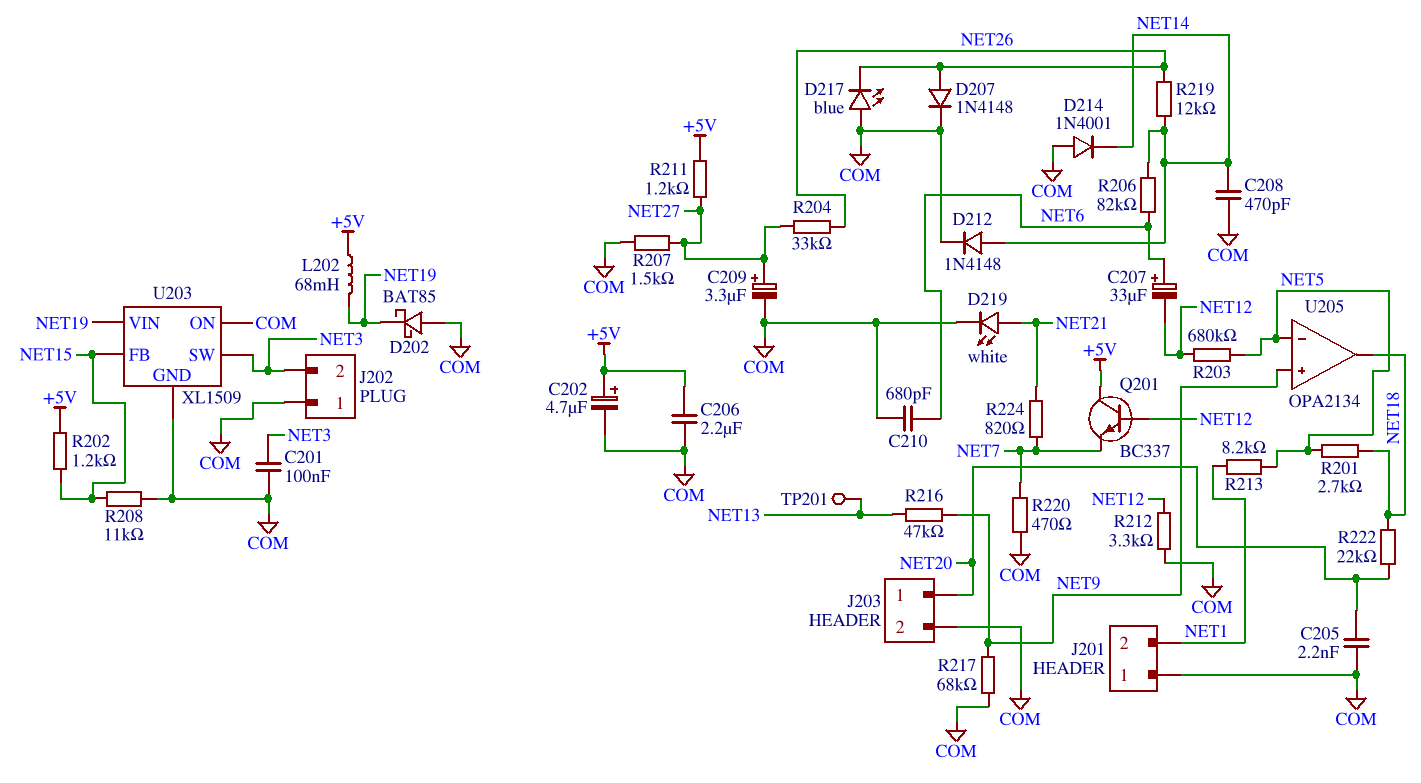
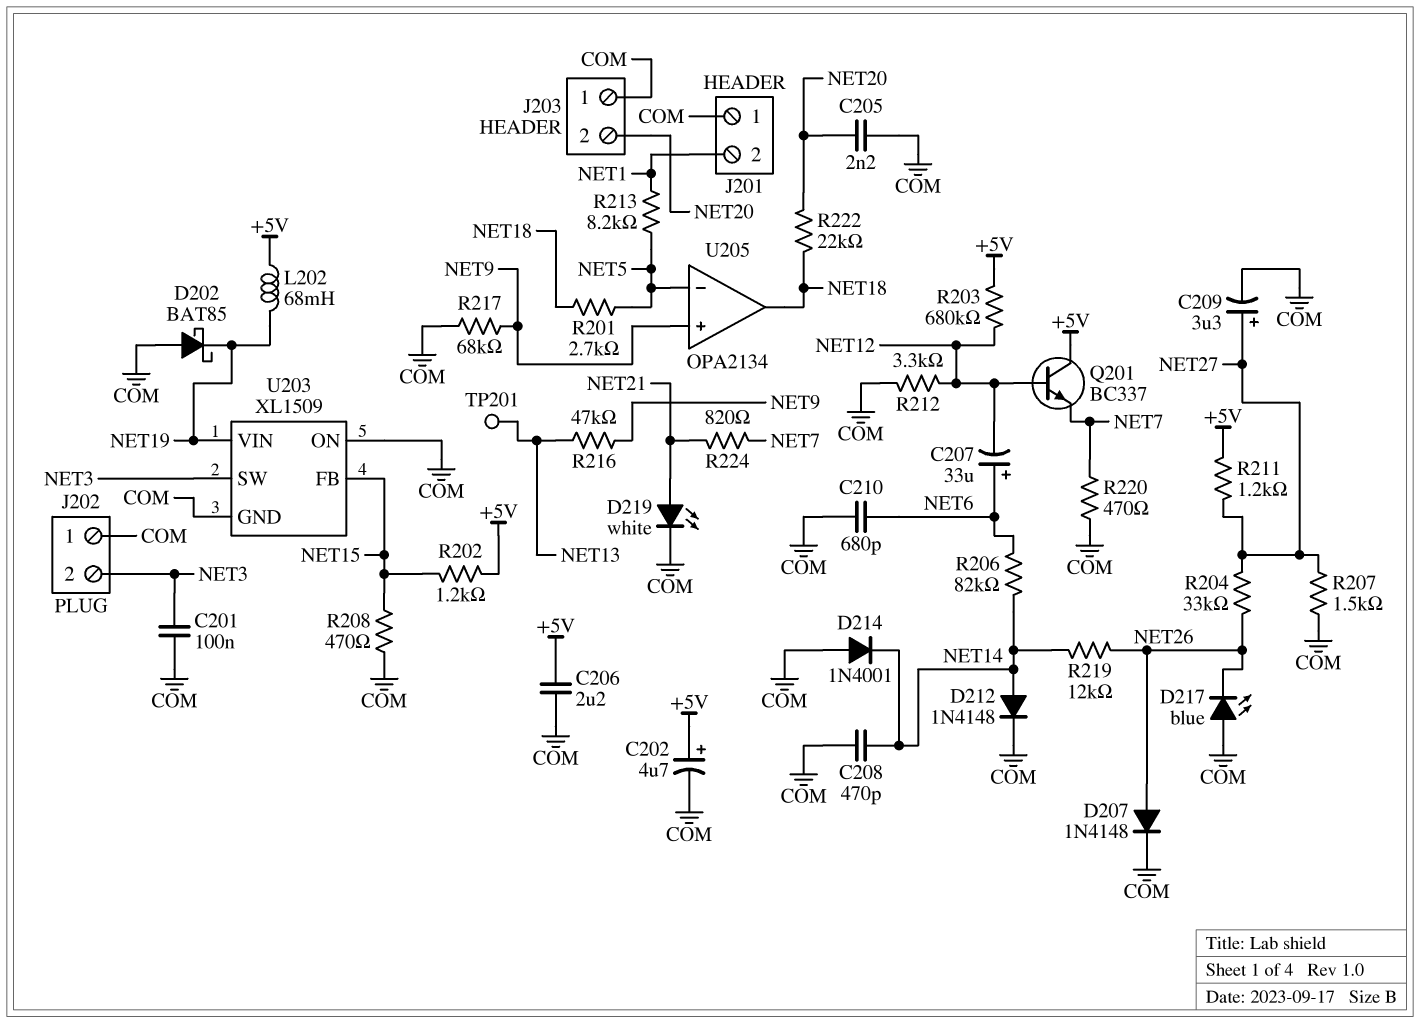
J203 pin 1: NET20 -> COM
J203 pin 2: COM -> NET20
R203: 680k (NET5, NET12) -> 680k (+5V, NET12)
R208: 11k (COM, NET15) -> 470 (COM, NET15)

